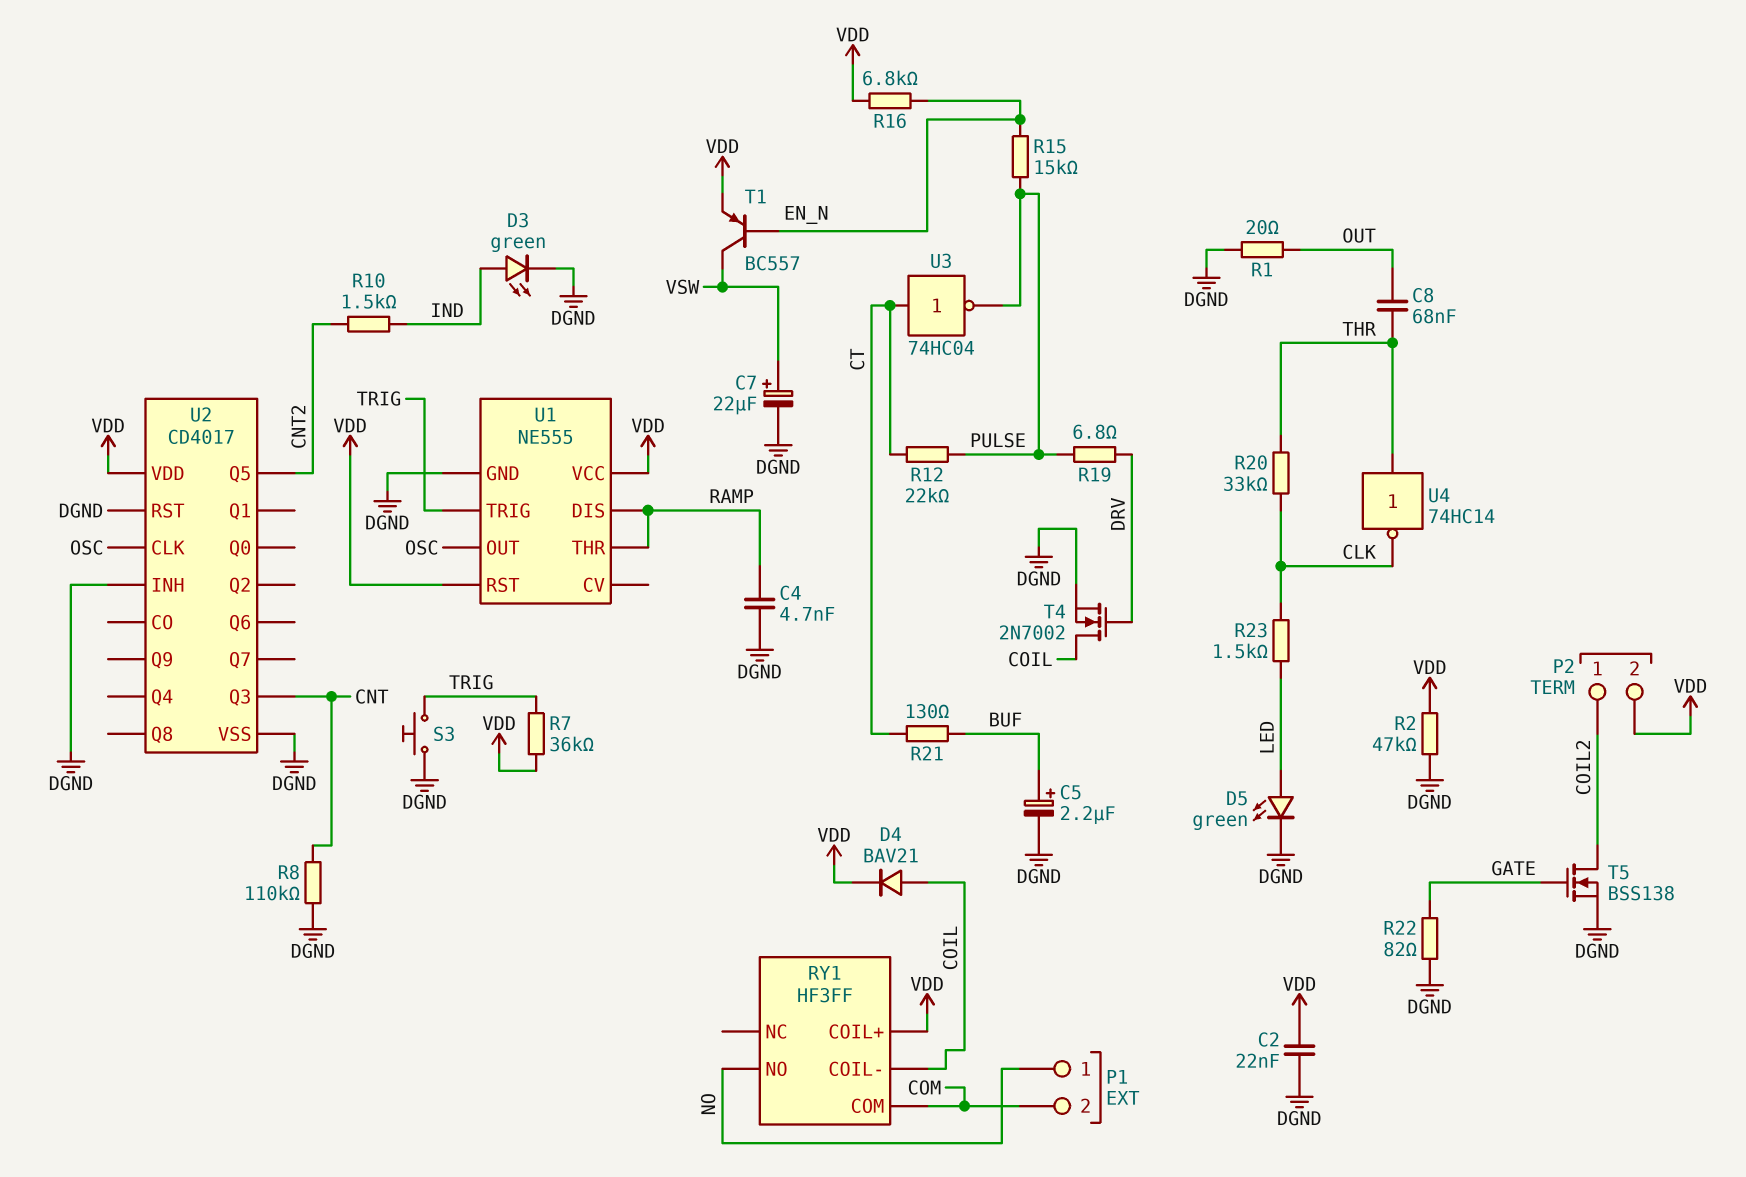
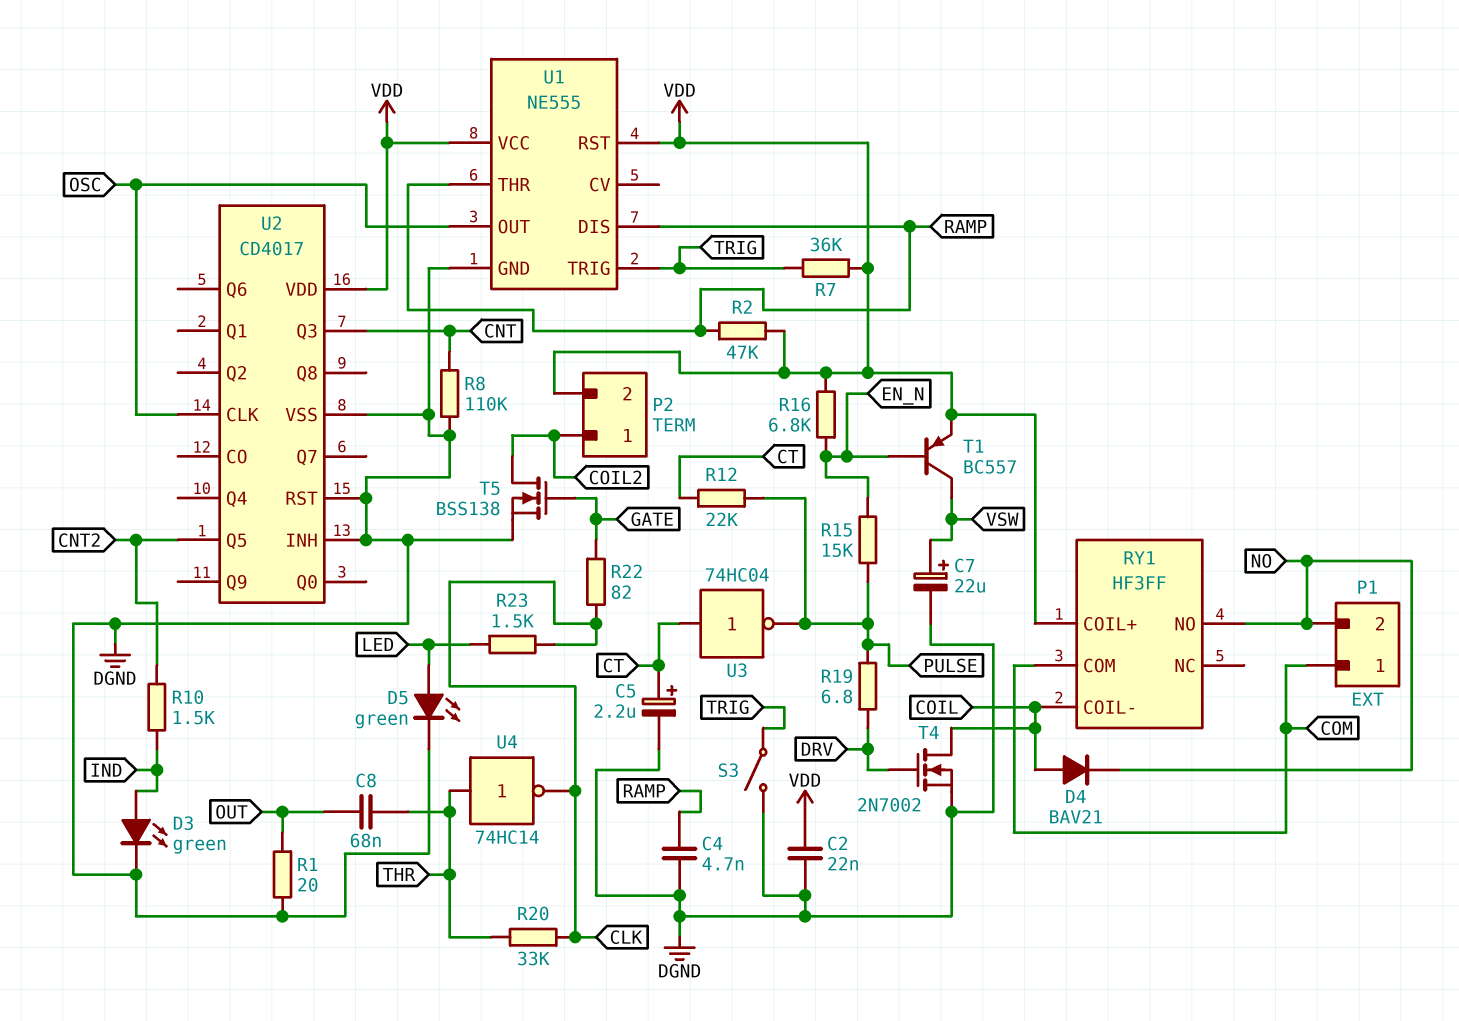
C5: 2.2uF (plus BUF, minus DGND) -> 2.2uF (plus CT, minus DGND)
D4: diode BAV21 (A COIL, K VDD) -> diode BAV21 (A COIL, K NO)
P1 pin 1: NO -> COM
P1 pin 2: COM -> NO
R2: 47k (DGND, VDD) -> 47k (RAMP, VDD)
R21: 130 (BUF, CT) -> none
R22: 82 (DGND, GATE) -> 82 (CLK, GATE)
S3: button (DGND, TRIG) -> switch (DGND, TRIG)

